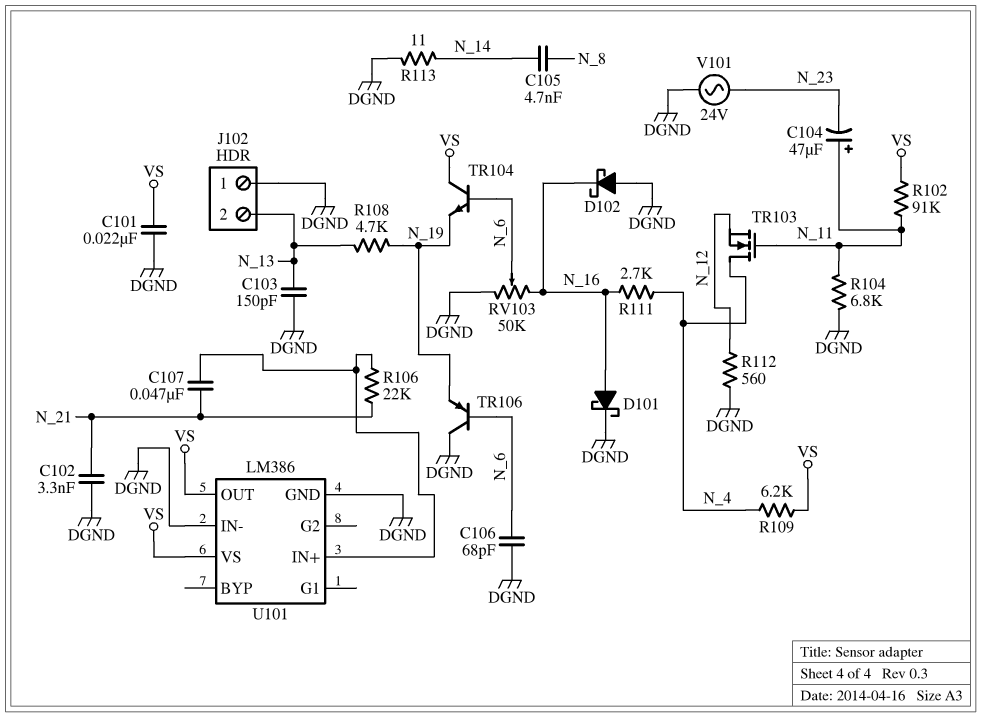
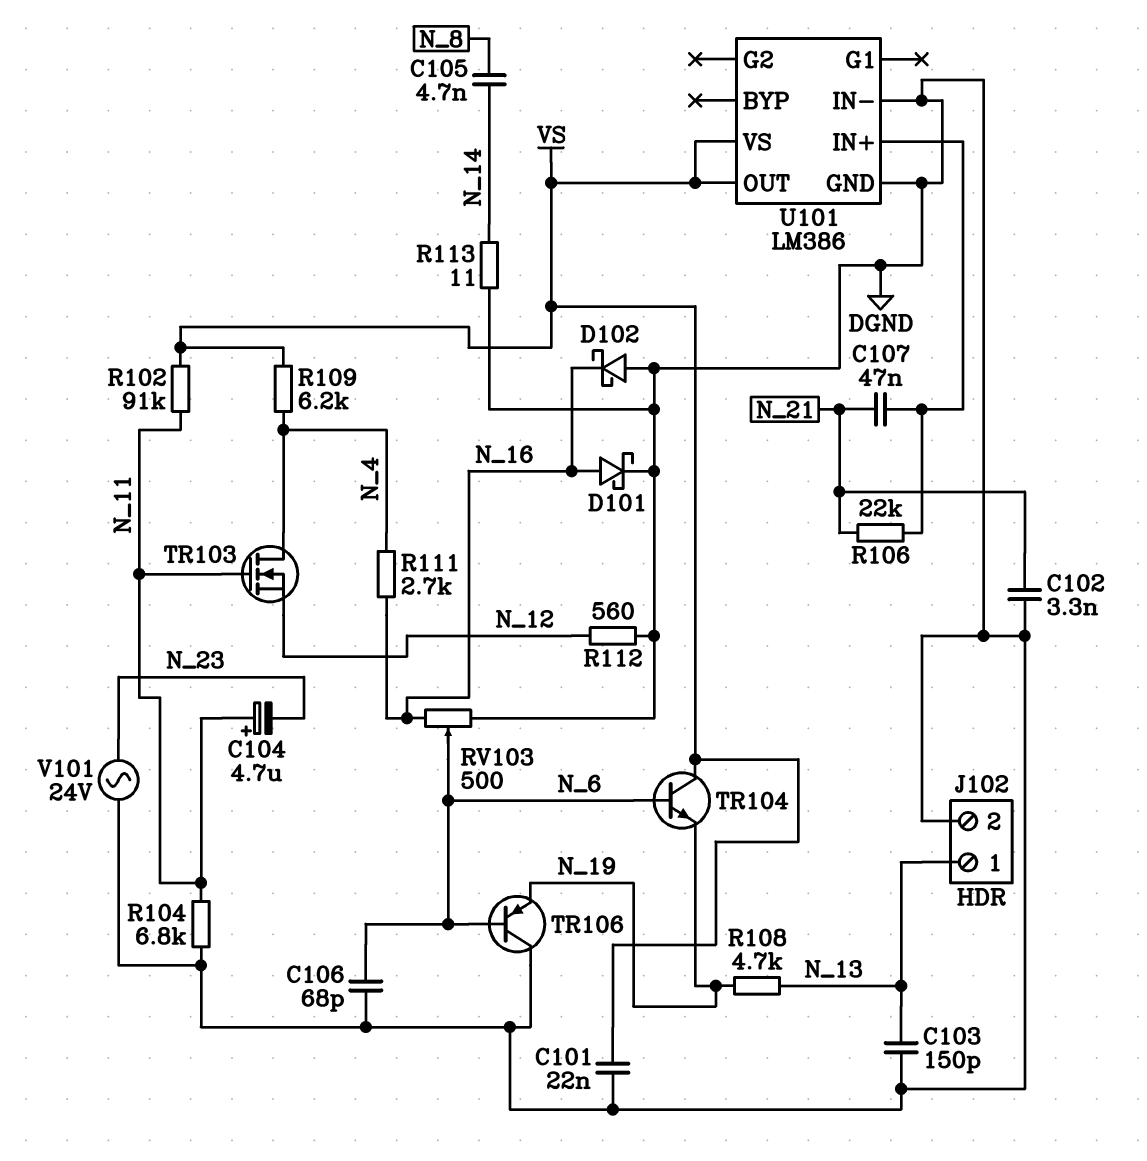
C104: 47uF (plus N_11, minus N_23) -> 4.7uF (plus N_11, minus N_23)
J102 pin 1: DGND -> N_13
J102 pin 2: N_13 -> DGND
RV103: 50k (DGND, N_16, wiper N_6) -> 500 (DGND, N_16, wiper N_6)

